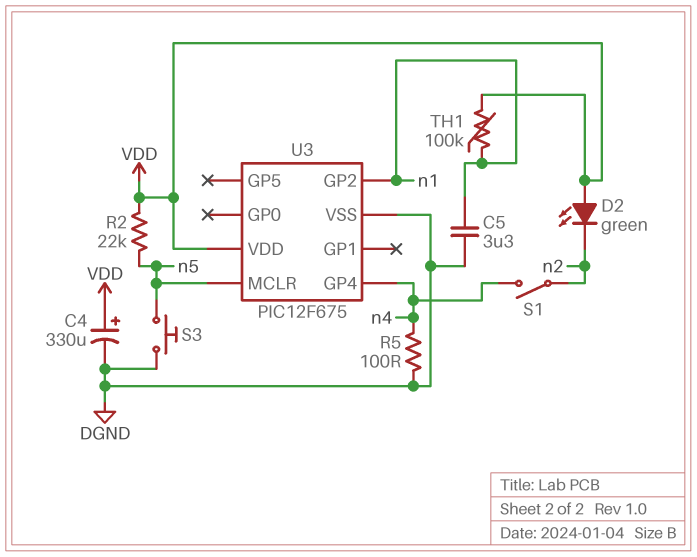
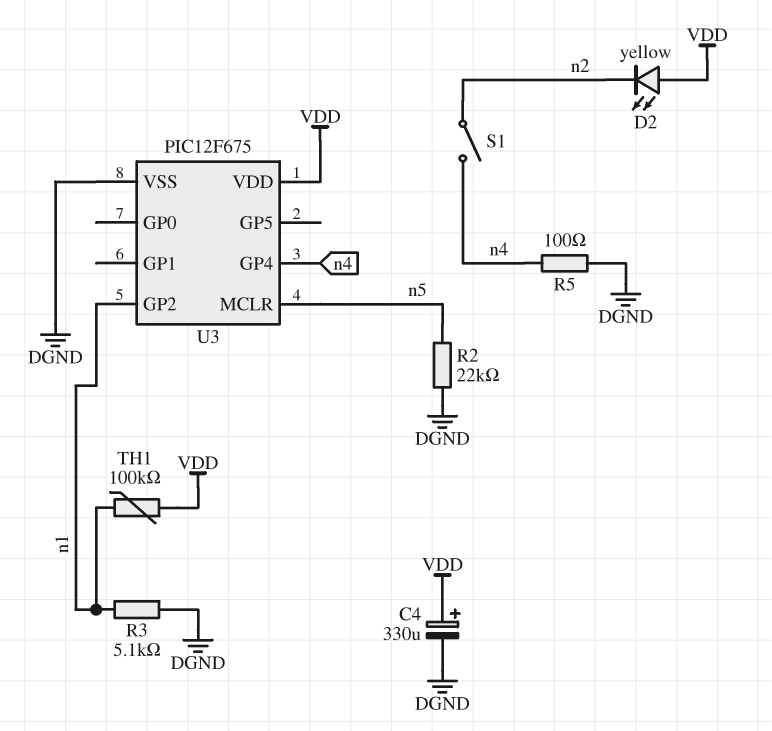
C5: 3.3uF (DGND, n1) -> none
D2: LED green (A VDD, K n2) -> LED yellow (A VDD, K n2)
R2: 22k (VDD, n5) -> 22k (DGND, n5)
R3: none -> 5.1k (DGND, n1)
S3: button (DGND, n5) -> none

